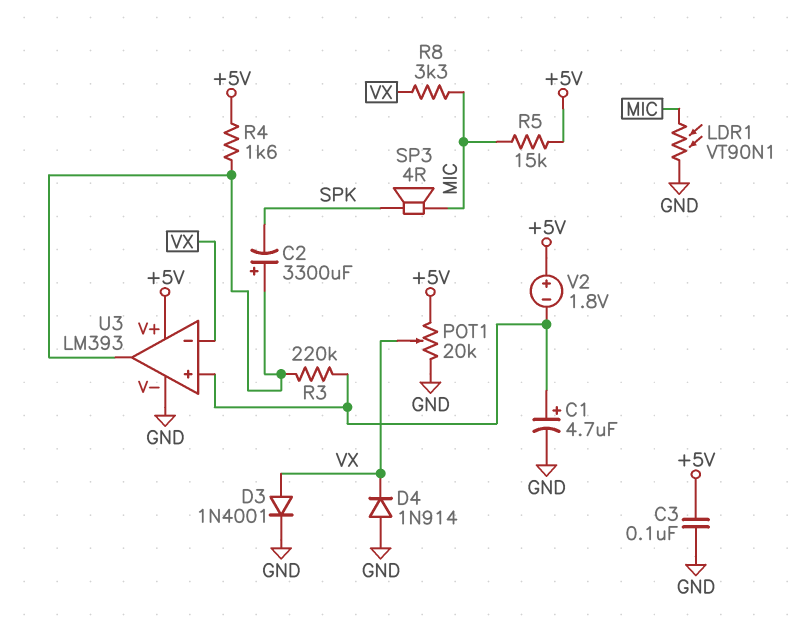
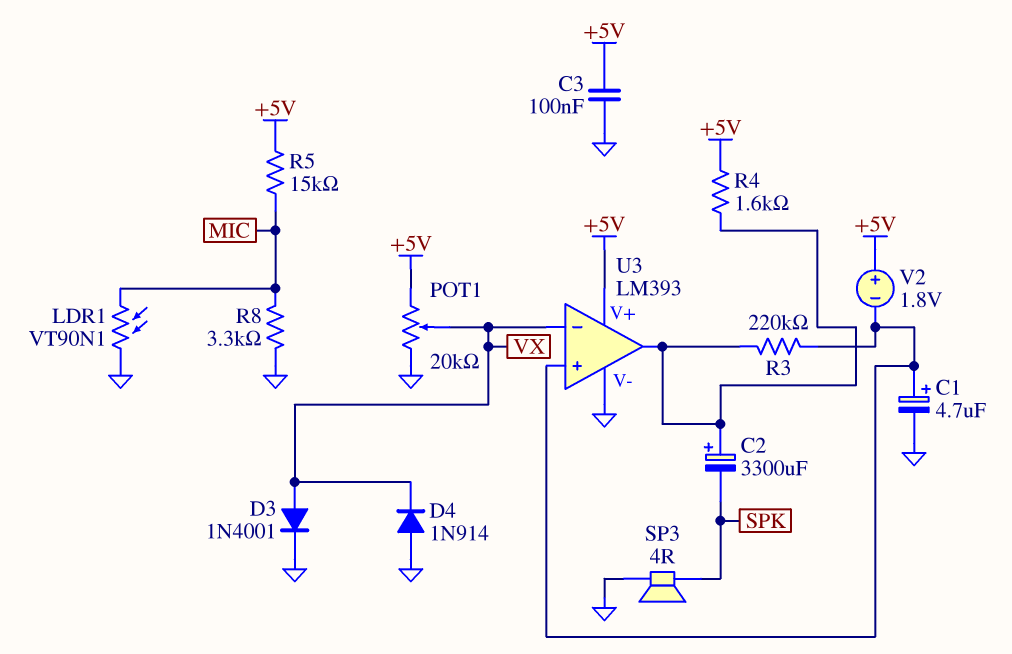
R8: 3.3k (MIC, VX) -> 3.3k (GND, MIC)
SP3: speaker 4R (MIC, SPK) -> speaker 4R (GND, SPK)

